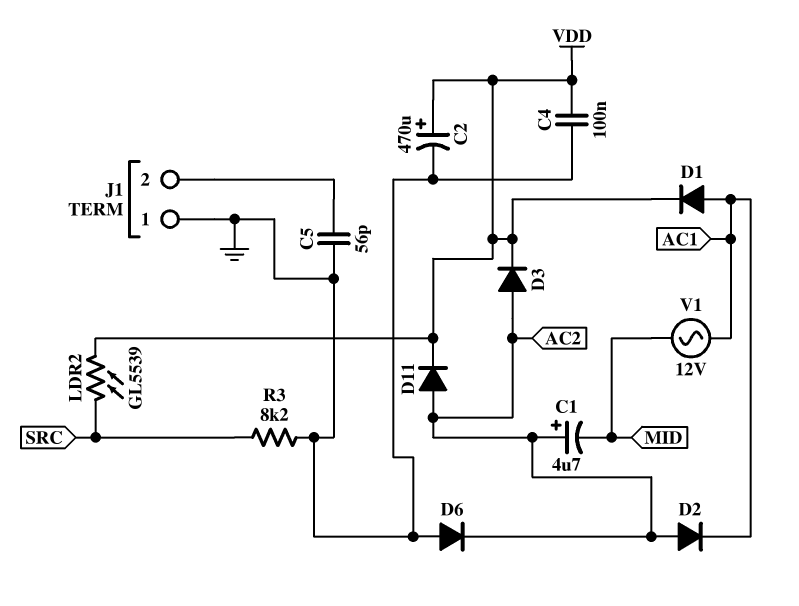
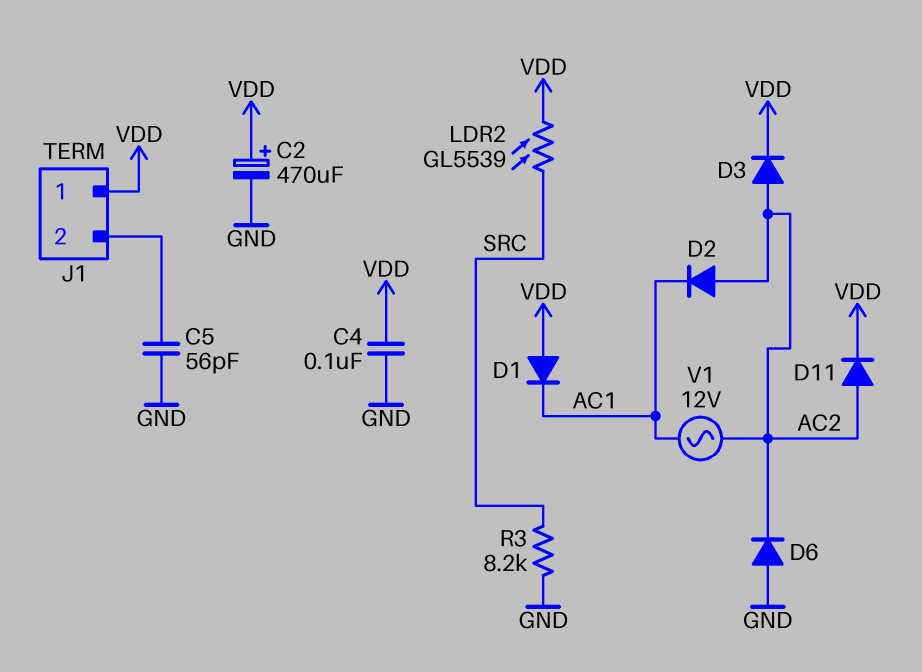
C1: 4.7uF (plus AC2, minus MID) -> none
D1: diode (A AC1, K VDD) -> diode (A VDD, K AC1)
J1 pin 1: GND -> VDD
V1: AC 12V (AC1, MID) -> AC 12V (AC1, AC2)

